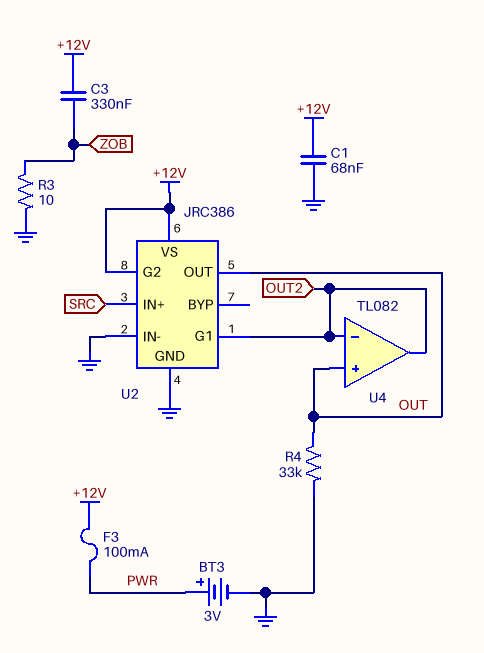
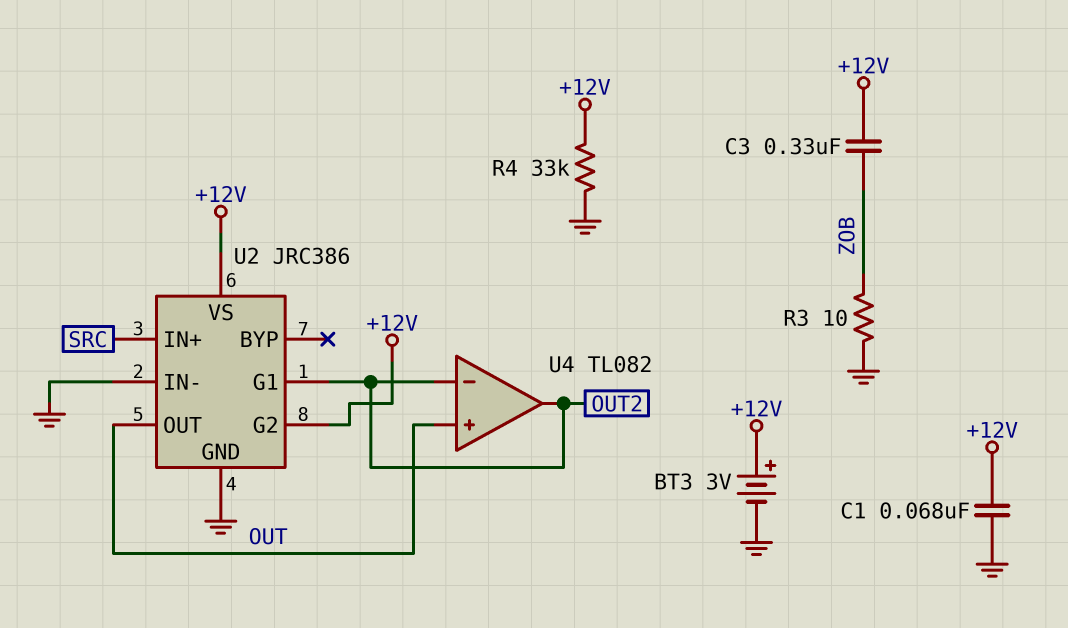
BT3: 3V (plus PWR, minus GND) -> 3V (plus +12V, minus GND)
F3: 100mA (+12V, PWR) -> none
R4: 33k (GND, OUT) -> 33k (+12V, GND)

